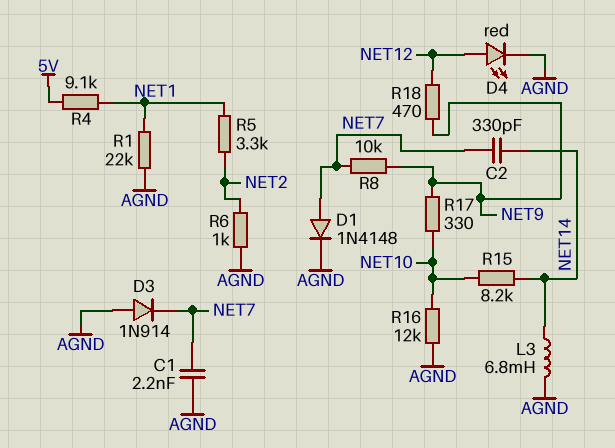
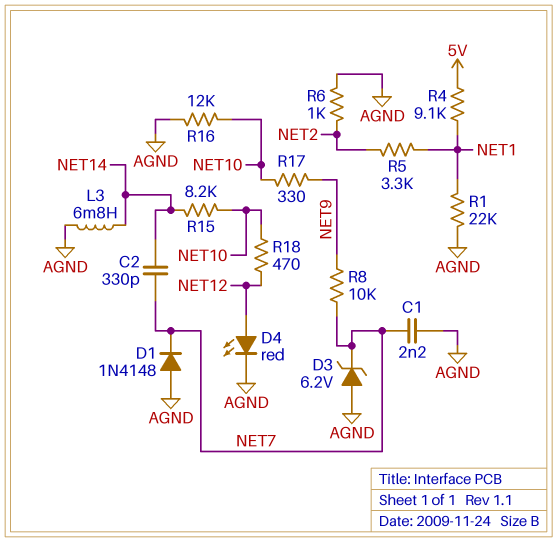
D1: diode 1N4148 (A NET7, K AGND) -> diode 1N4148 (A AGND, K NET7)
D3: diode 1N914 (A AGND, K NET7) -> zener 6.2V (A AGND, K NET7)
R18: 470 (NET9, NET12) -> 470 (NET10, NET12)

